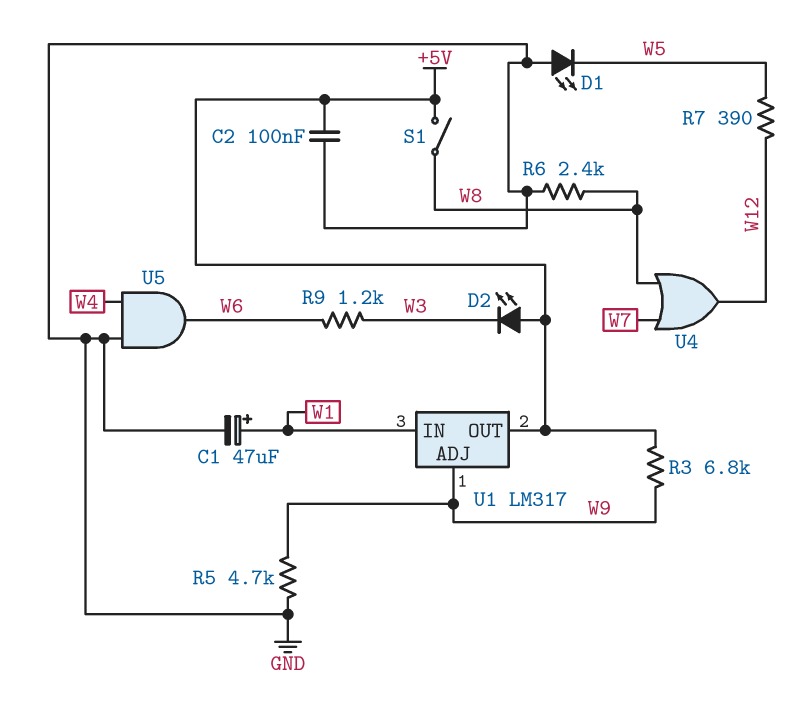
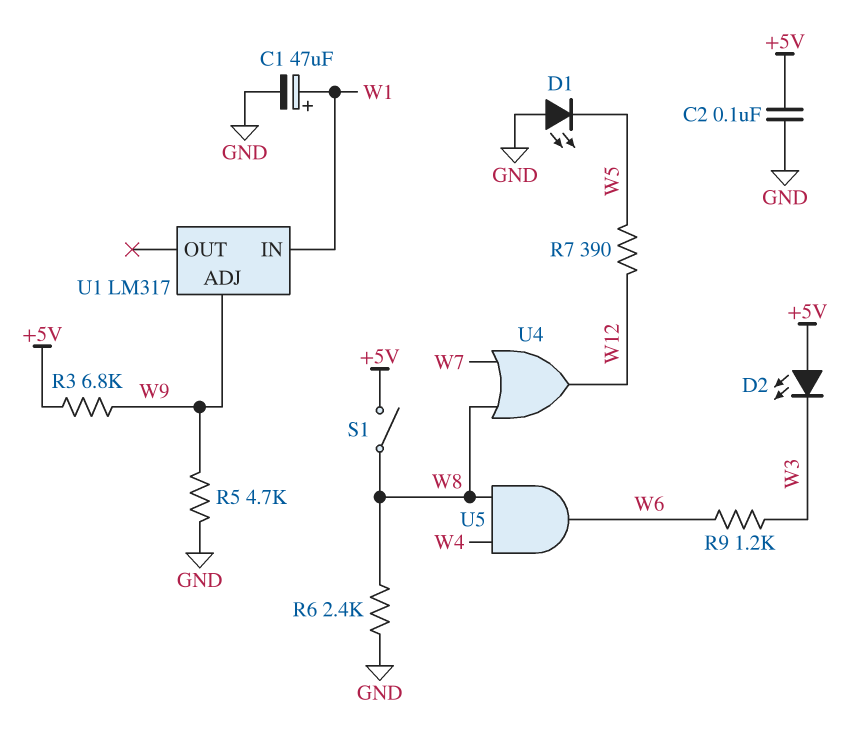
U1 pin OUT: +5V -> none
U5: AND (in GND, in W4, out W6) -> AND (in W4, in W8, out W6)

